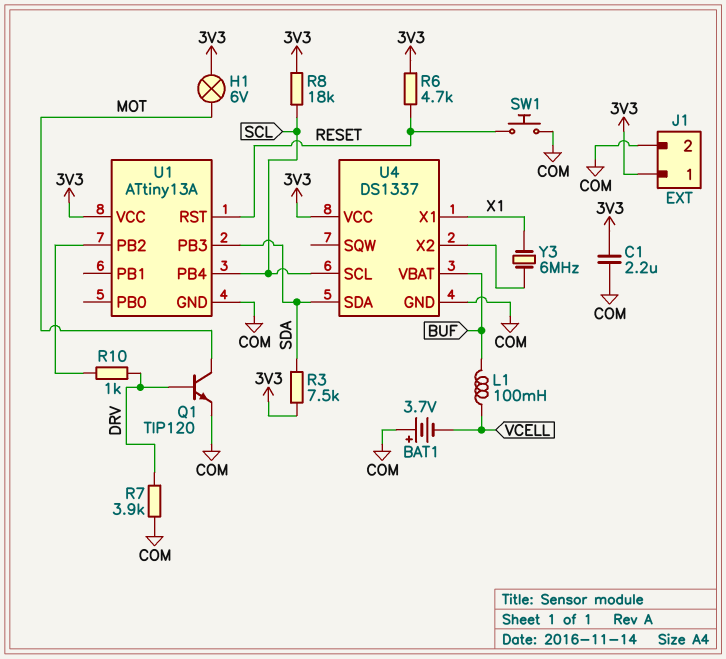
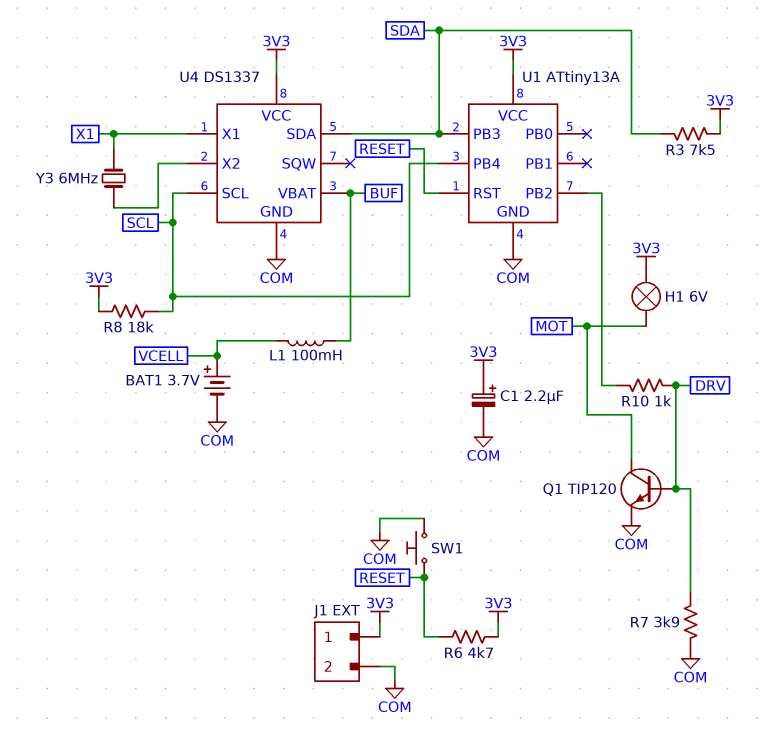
BAT1: 3.7V (plus COM, minus VCELL) -> 3.7V (plus VCELL, minus COM)
C1: 2.2uF (3V3, COM) -> 2.2uF (plus 3V3, minus COM)

